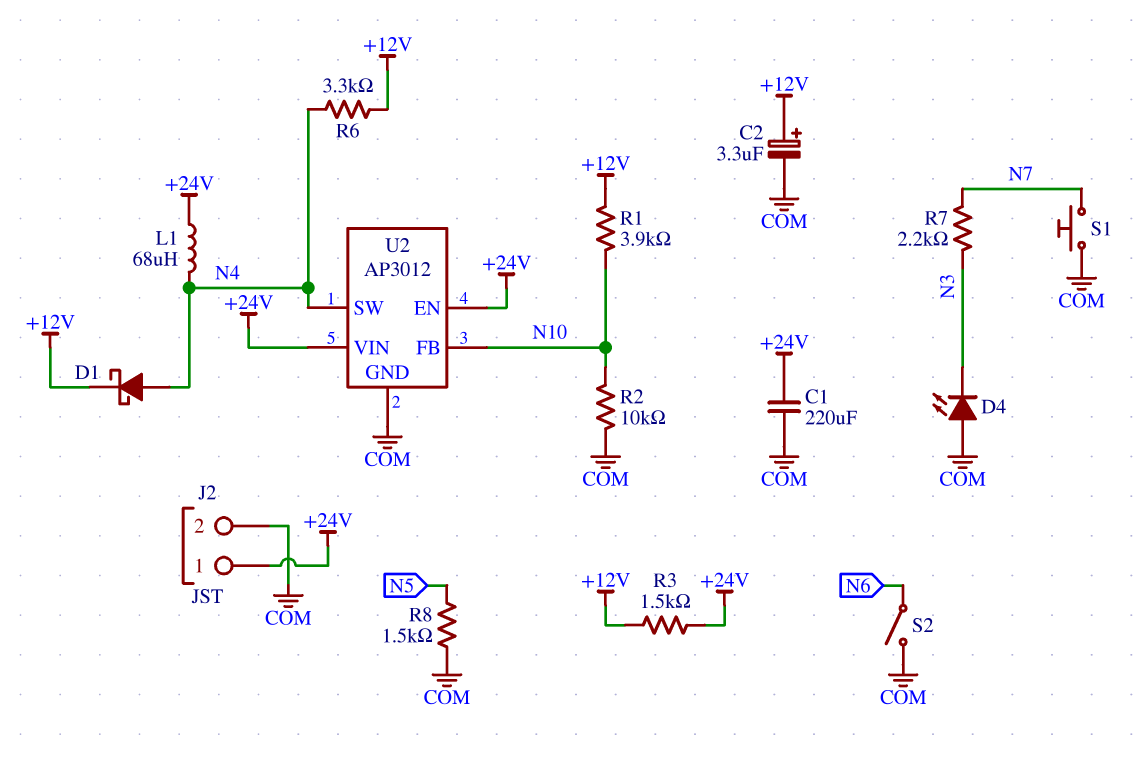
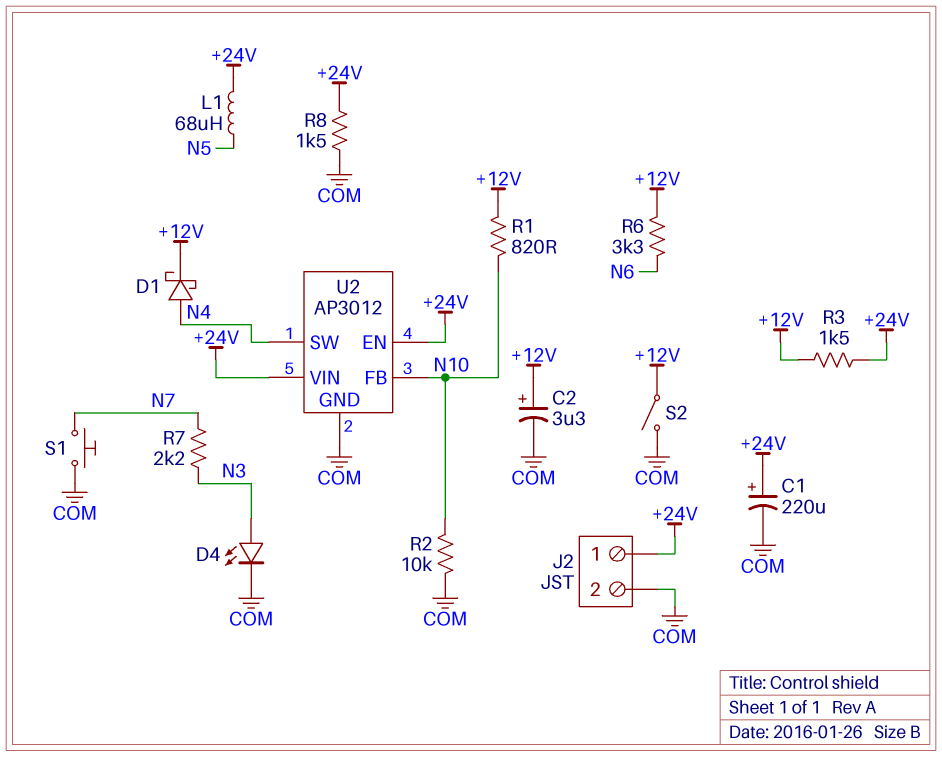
C1: 220uF (+24V, COM) -> 220uF (plus +24V, minus COM)
D4: LED (A COM, K N3) -> LED (A N3, K COM)
L1: 68uH (+24V, N4) -> 68uH (+24V, N5)
R1: 3.9k (+12V, N10) -> 820 (+12V, N10)
R6: 3.3k (+12V, N4) -> 3.3k (+12V, N6)
R8: 1.5k (COM, N5) -> 1.5k (+24V, COM)
S2: switch (COM, N6) -> switch (+12V, COM)

